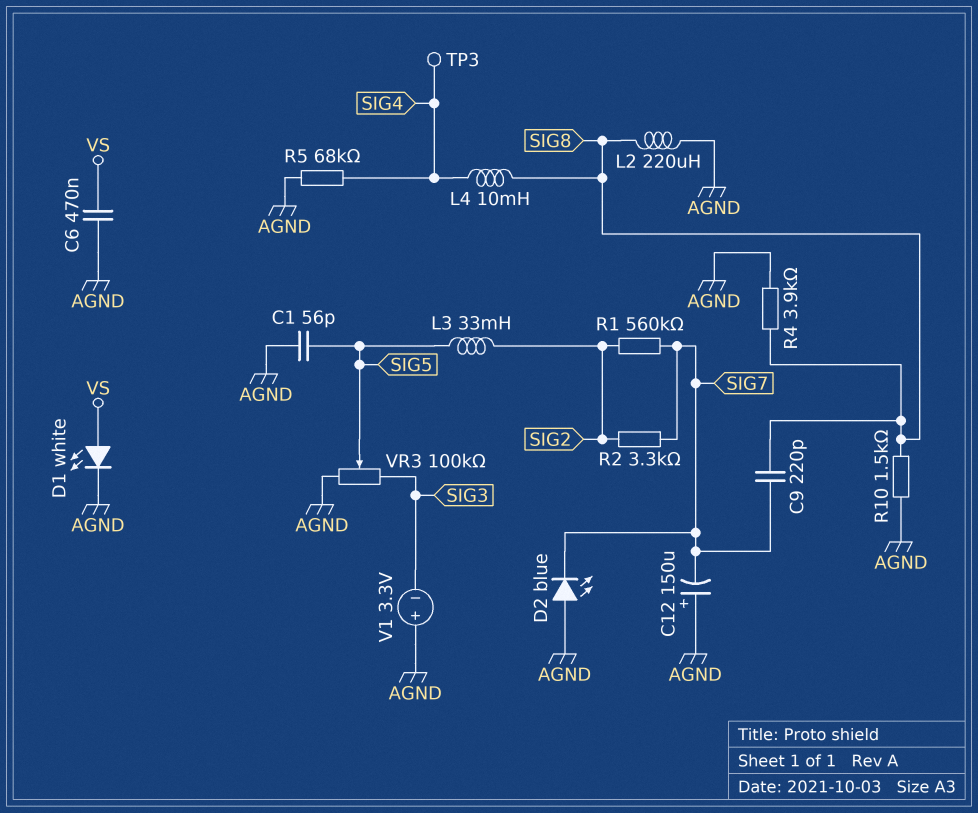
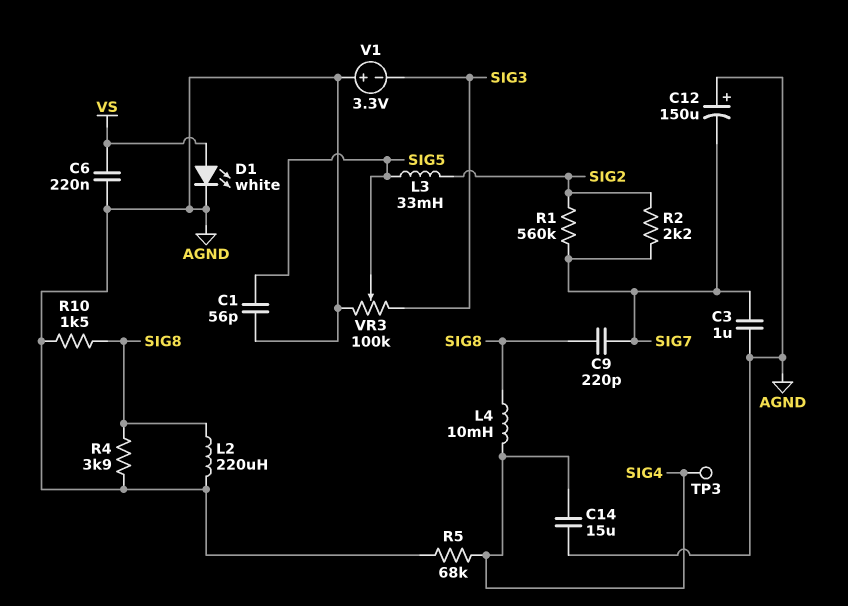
C3: none -> 1uF (AGND, SIG7)
C6: 470nF (AGND, VS) -> 220nF (AGND, VS)
C14: none -> 15uF (AGND, SIG4)
D2: LED blue (A AGND, K SIG7) -> none
R2: 3.3k (SIG2, SIG7) -> 2.2k (SIG2, SIG7)

